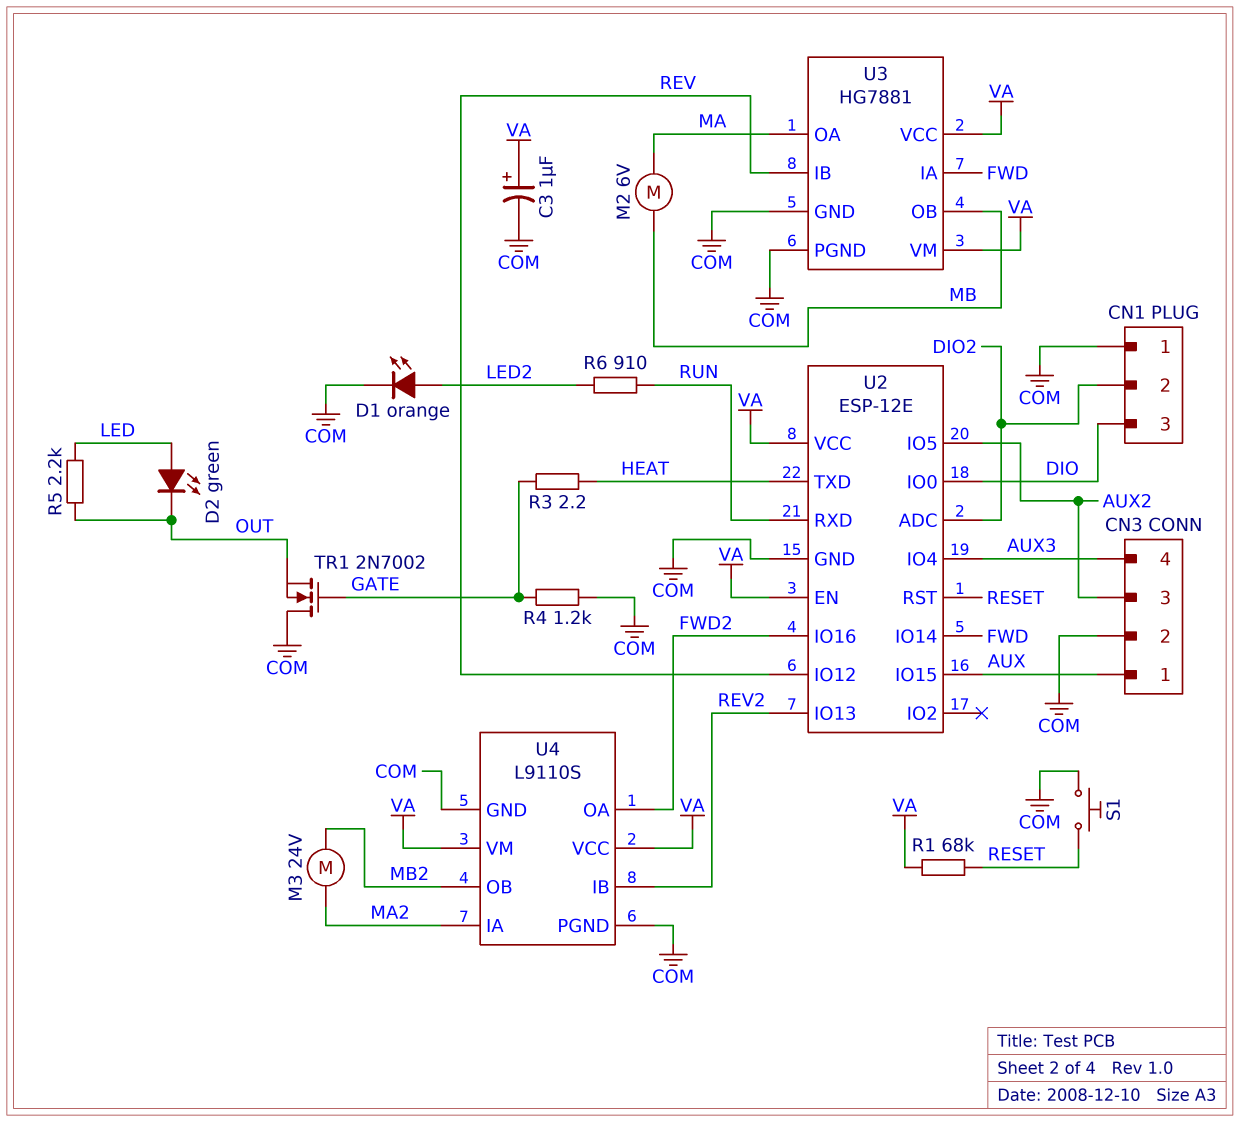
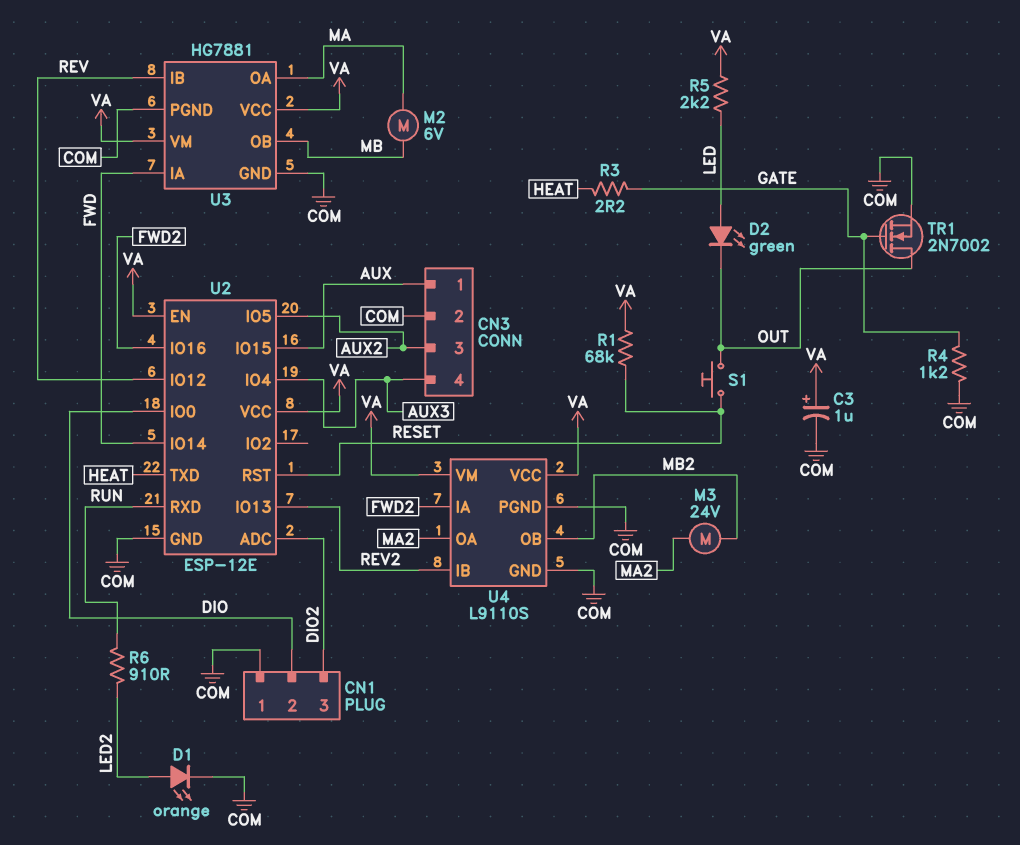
CN1 pin 2: DIO2 -> DIO
CN1 pin 3: DIO -> DIO2
R5: 2.2k (LED, OUT) -> 2.2k (LED, VA)
S1: button (COM, RESET) -> button (OUT, RESET)
TR1: NMOS 2N7002 (G GATE, D COM, S OUT) -> NMOS 2N7002 (G GATE, D OUT, S COM)
U4 pin IA: MA2 -> FWD2
U4 pin OA: FWD2 -> MA2

